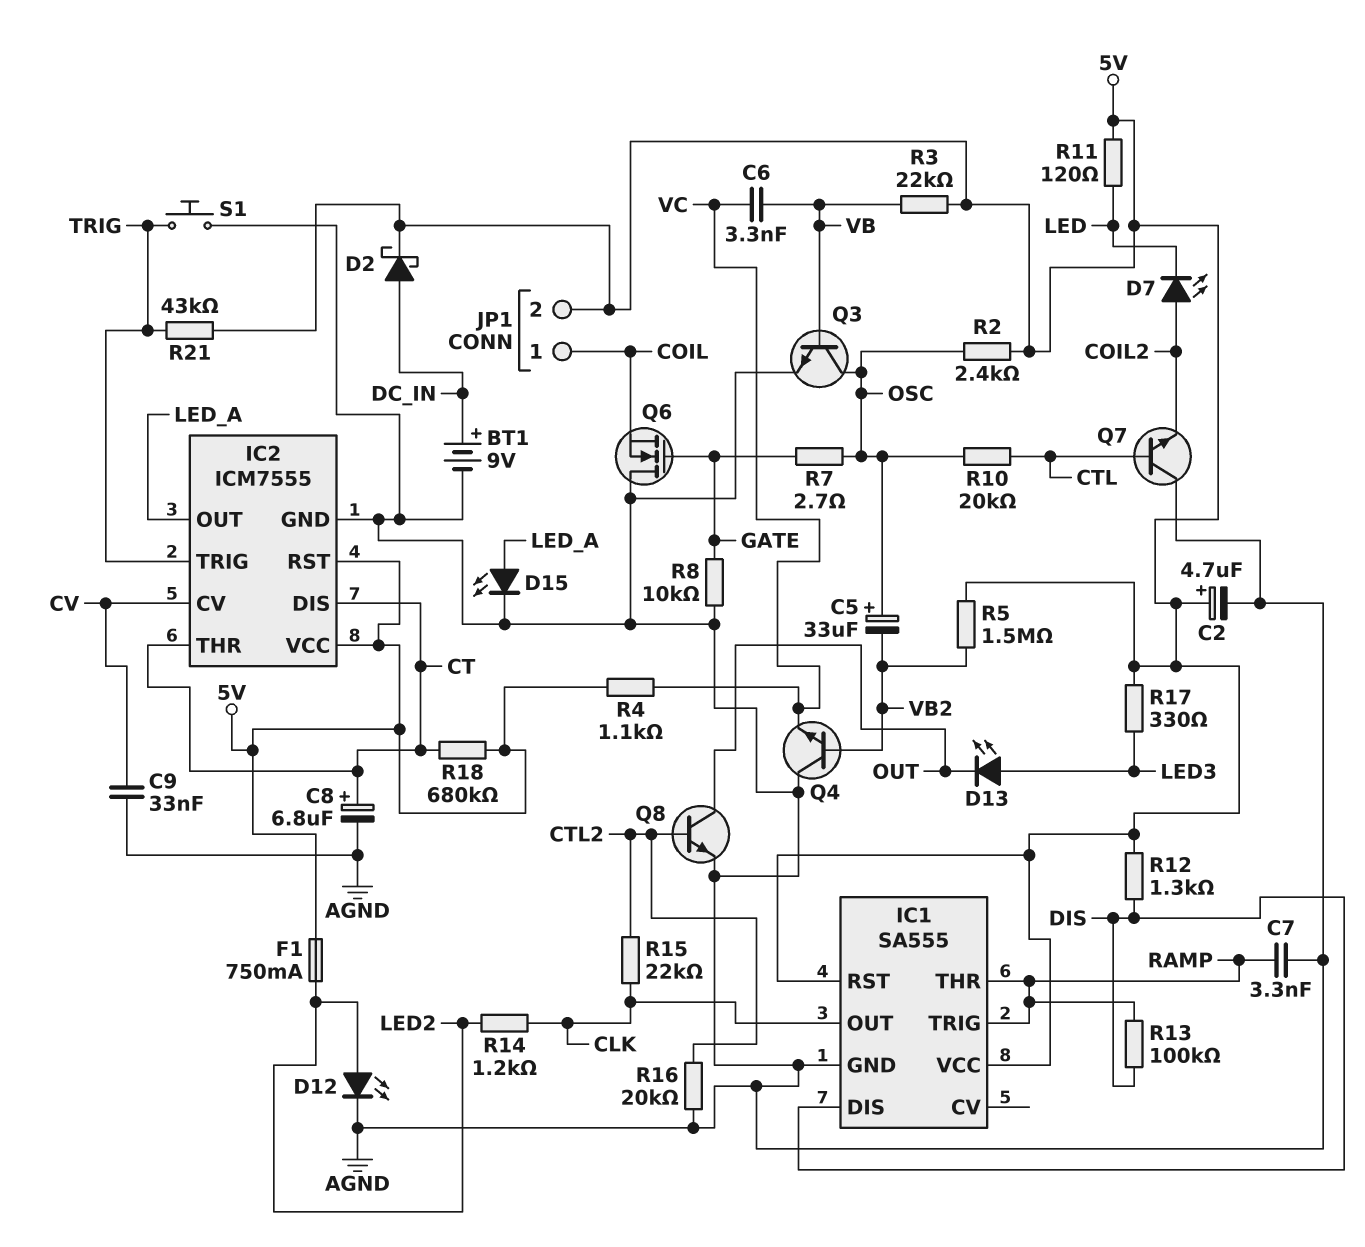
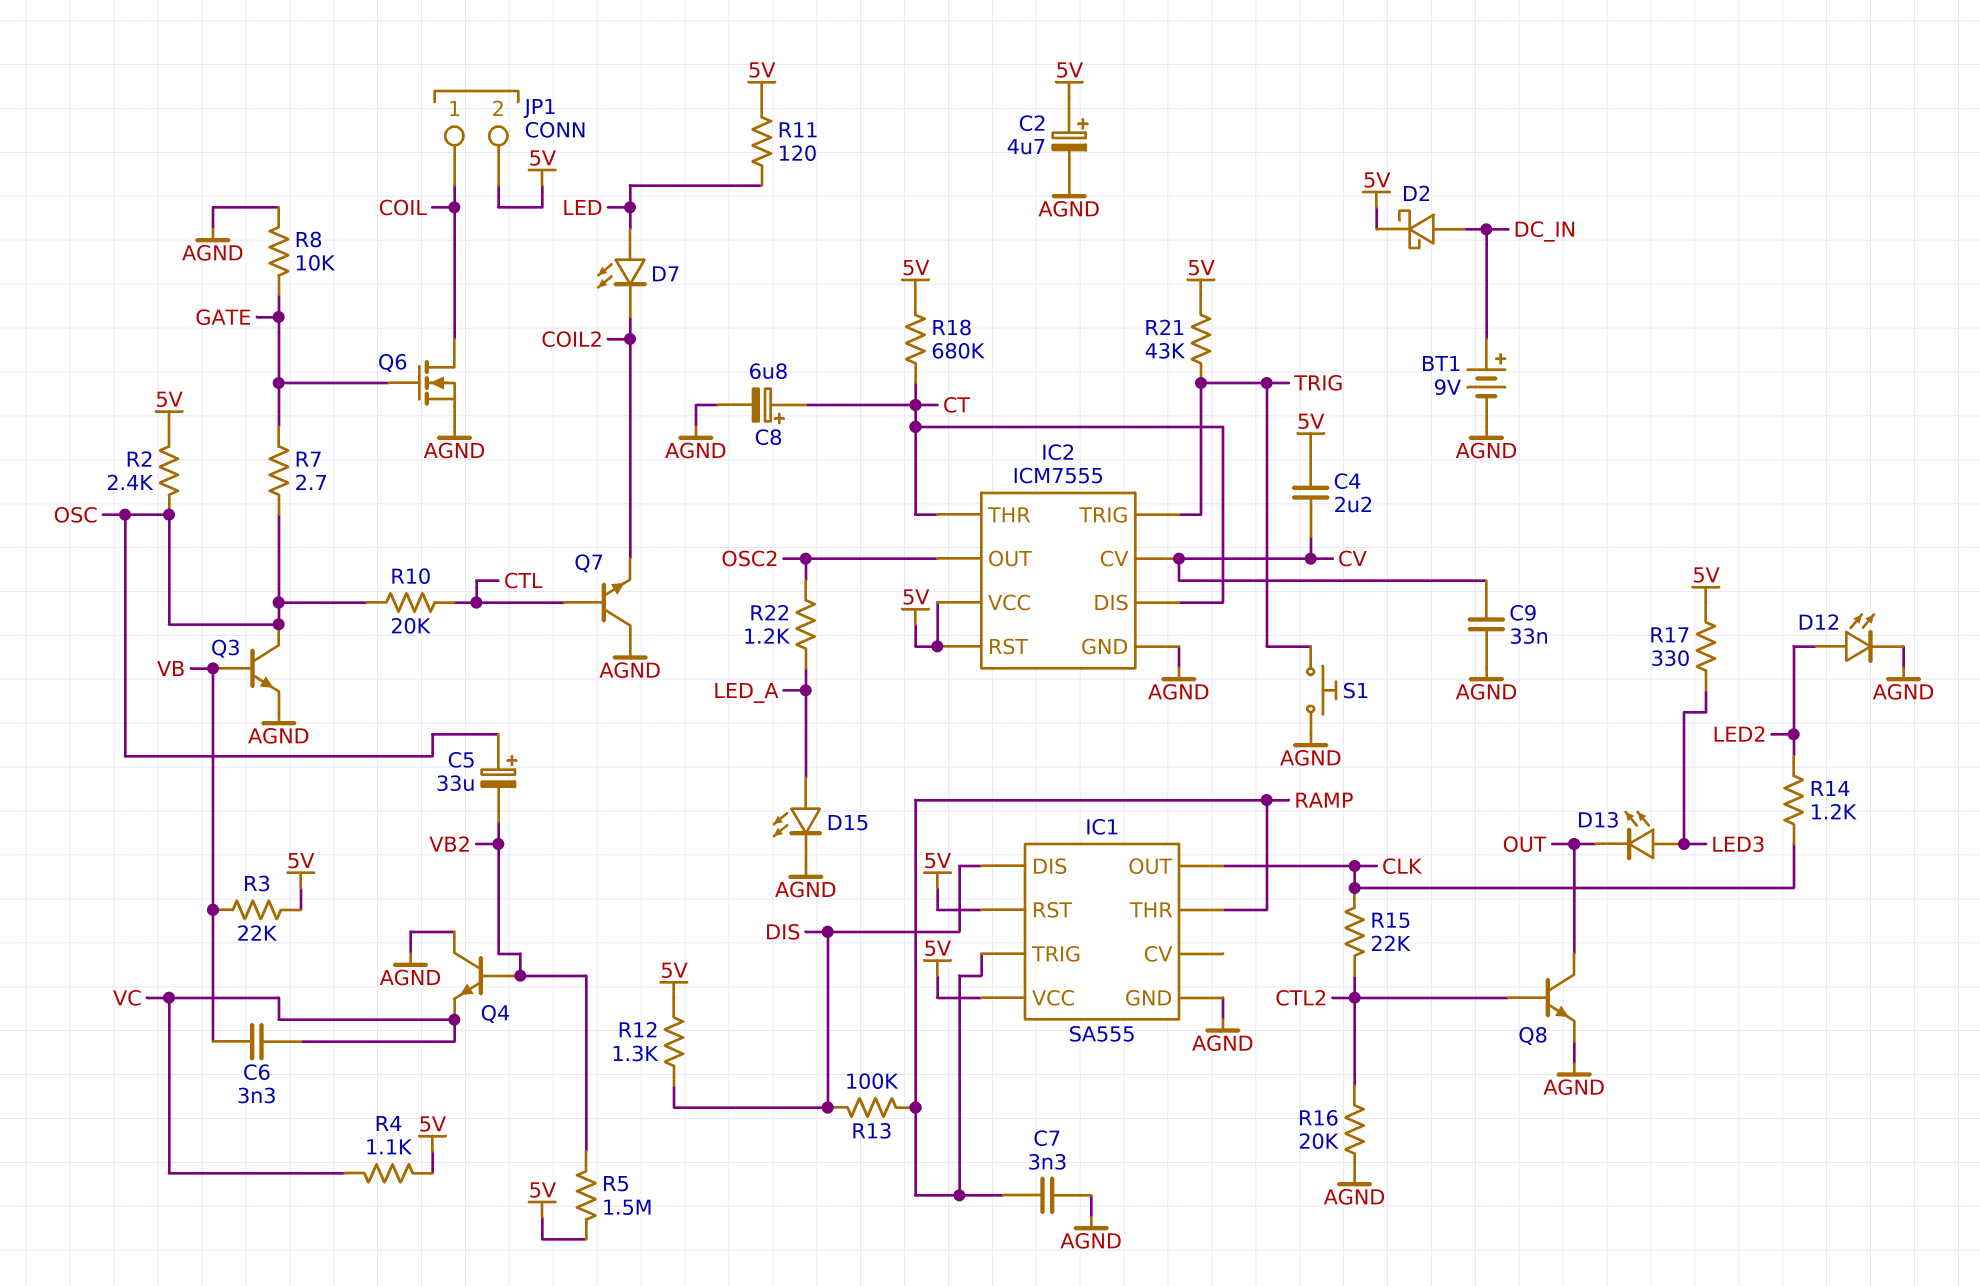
C4: none -> 2.2uF (5V, CV)
D7: LED (A COIL2, K LED) -> LED (A LED, K COIL2)
F1: 750mA (5V, LED2) -> none
IC2 pin OUT: LED_A -> OSC2
Q6: NMOS (G GATE, D AGND, S COIL) -> NMOS (G GATE, D COIL, S AGND)
R22: none -> 1.2k (LED_A, OSC2)

